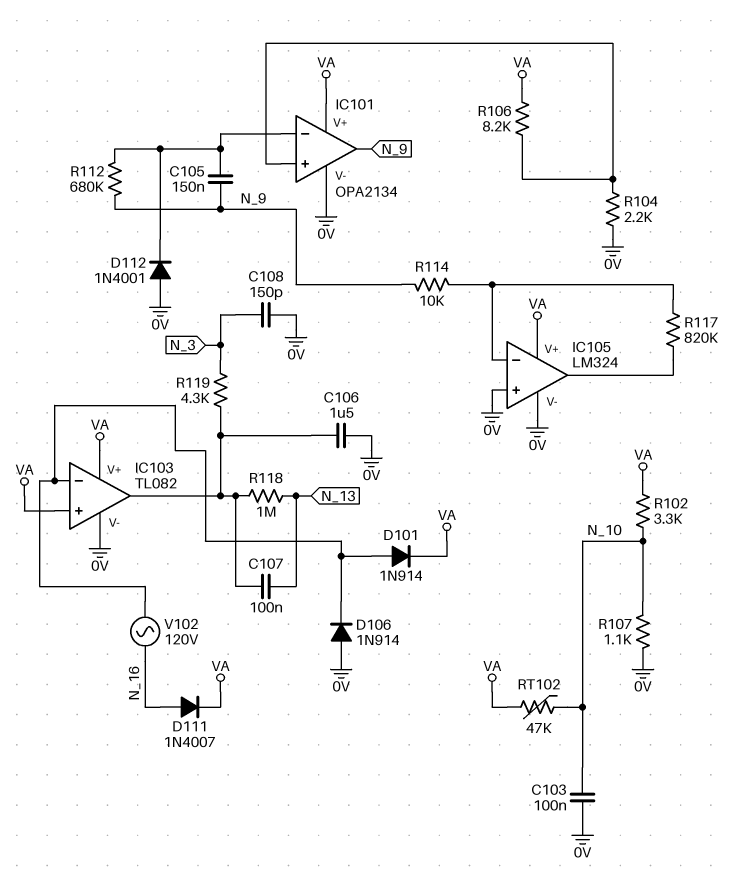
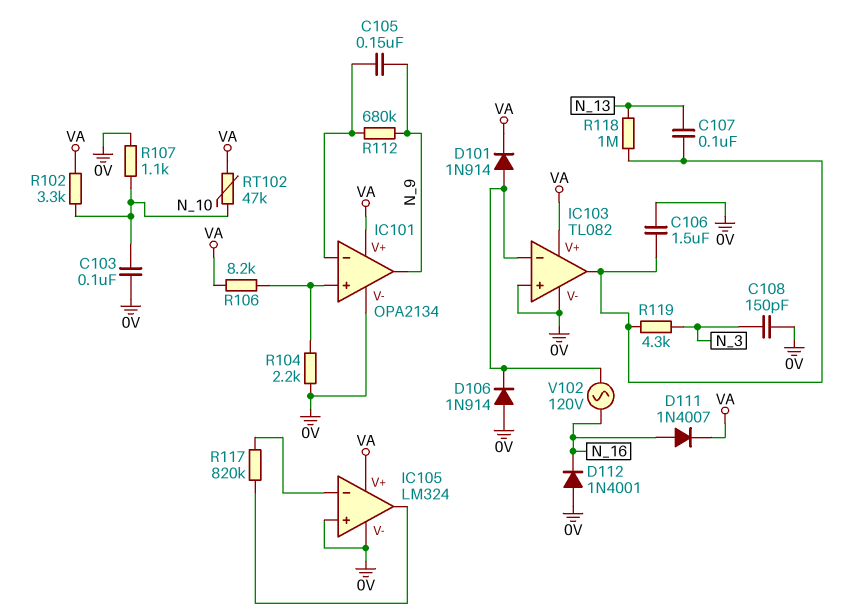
D112: diode 1N4001 (A 0V, K IC101/in-) -> diode 1N4001 (A 0V, K N_16)
IC103 pin in+: VA -> 0V
R114: 10k (IC105/in-, N_9) -> none

